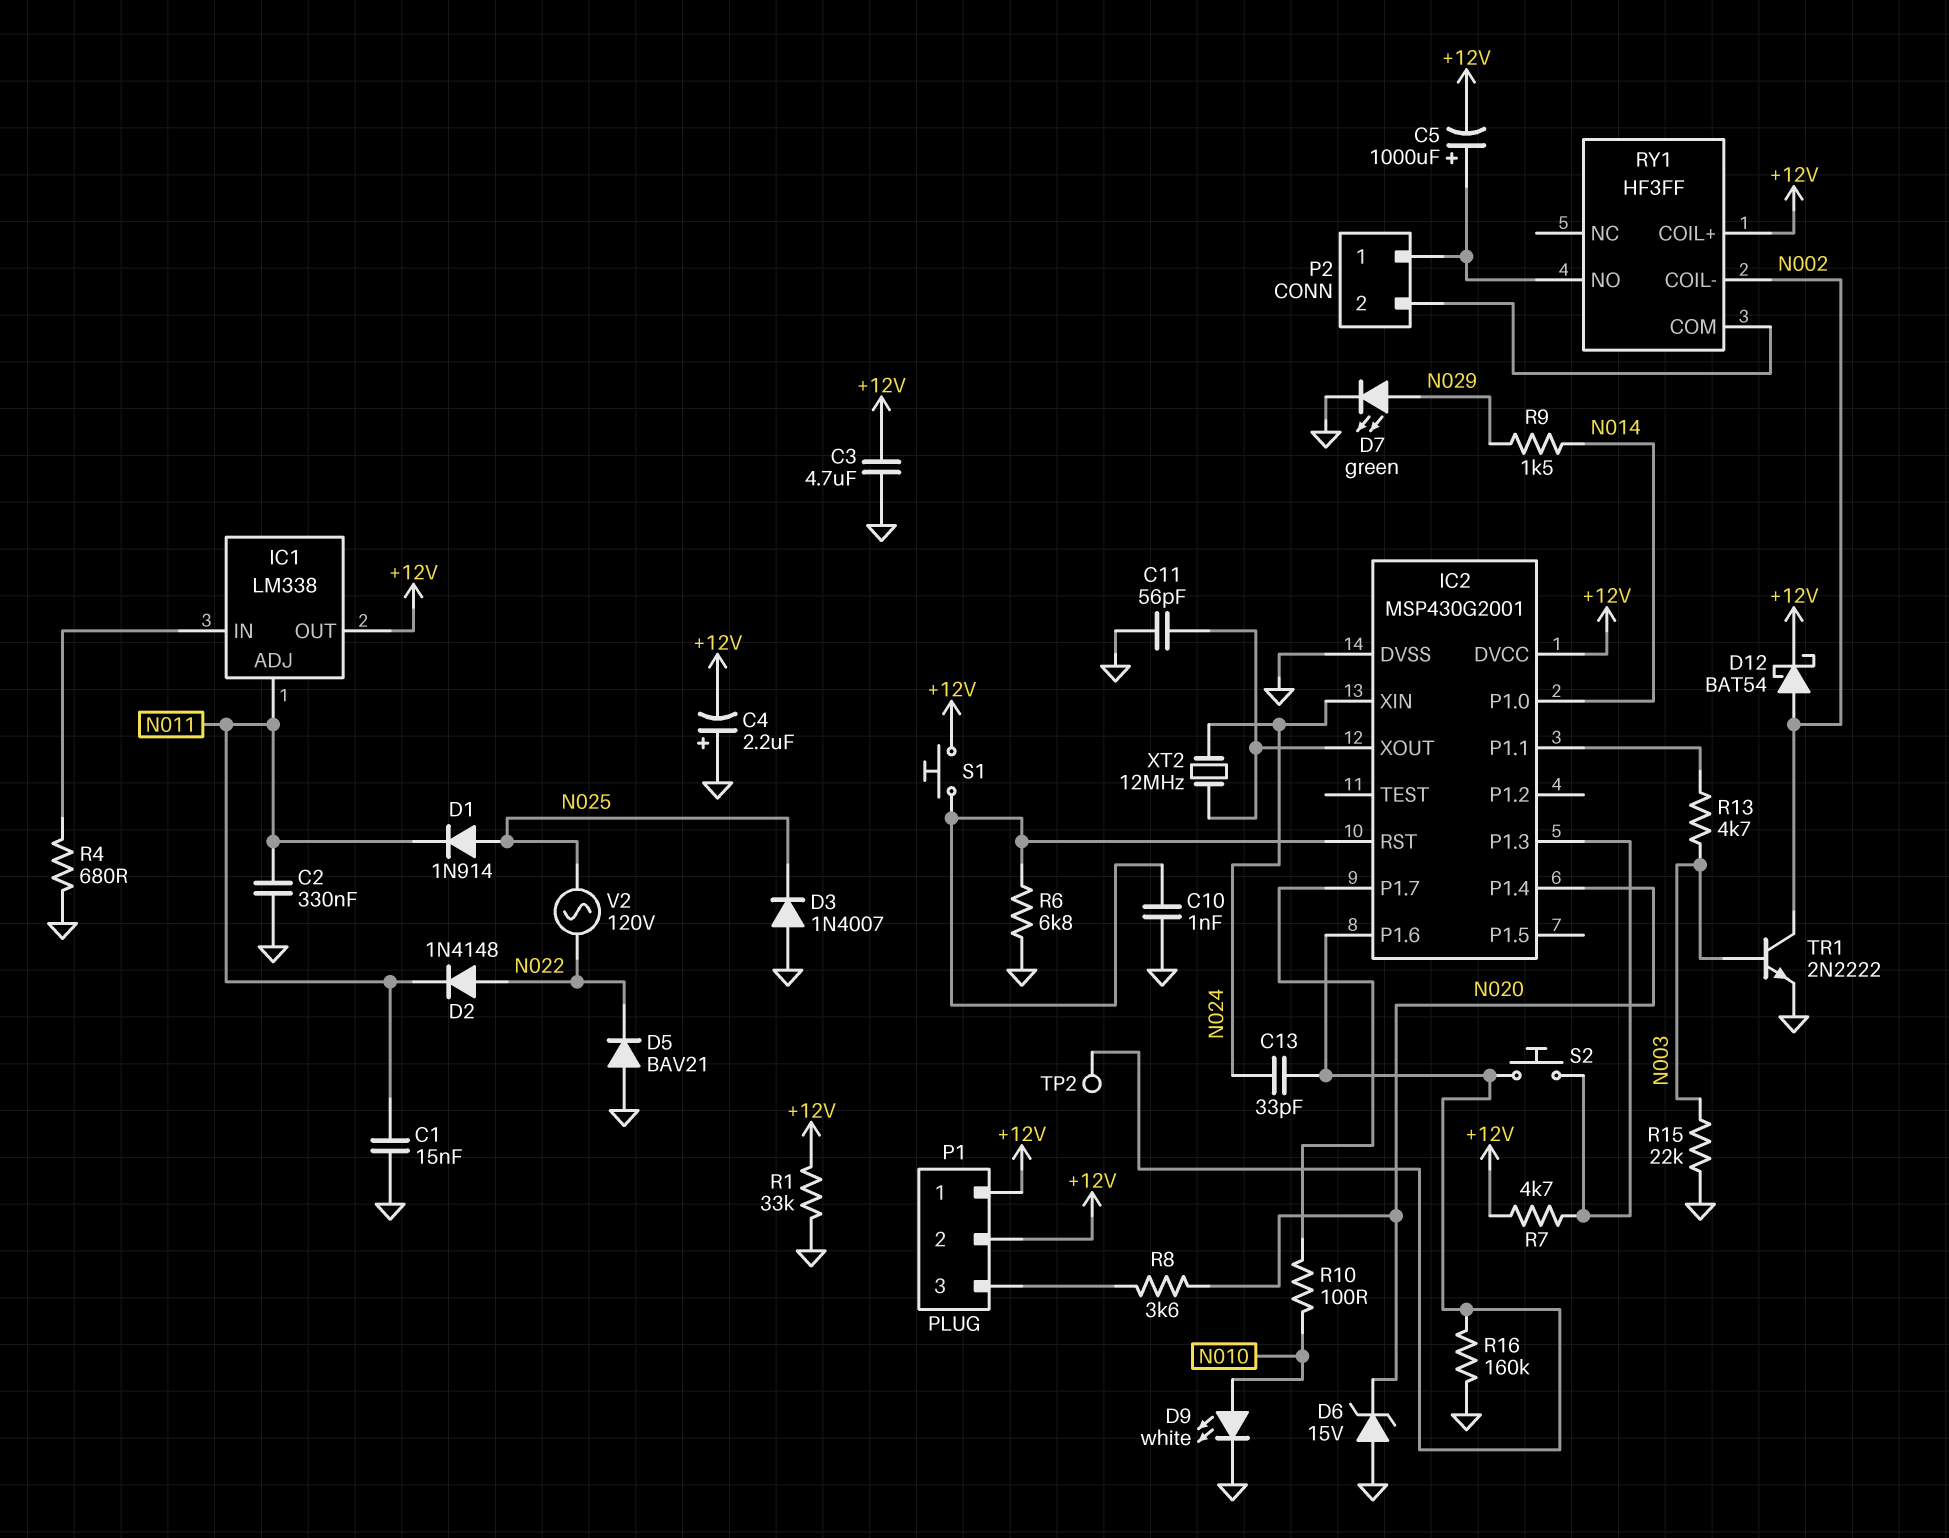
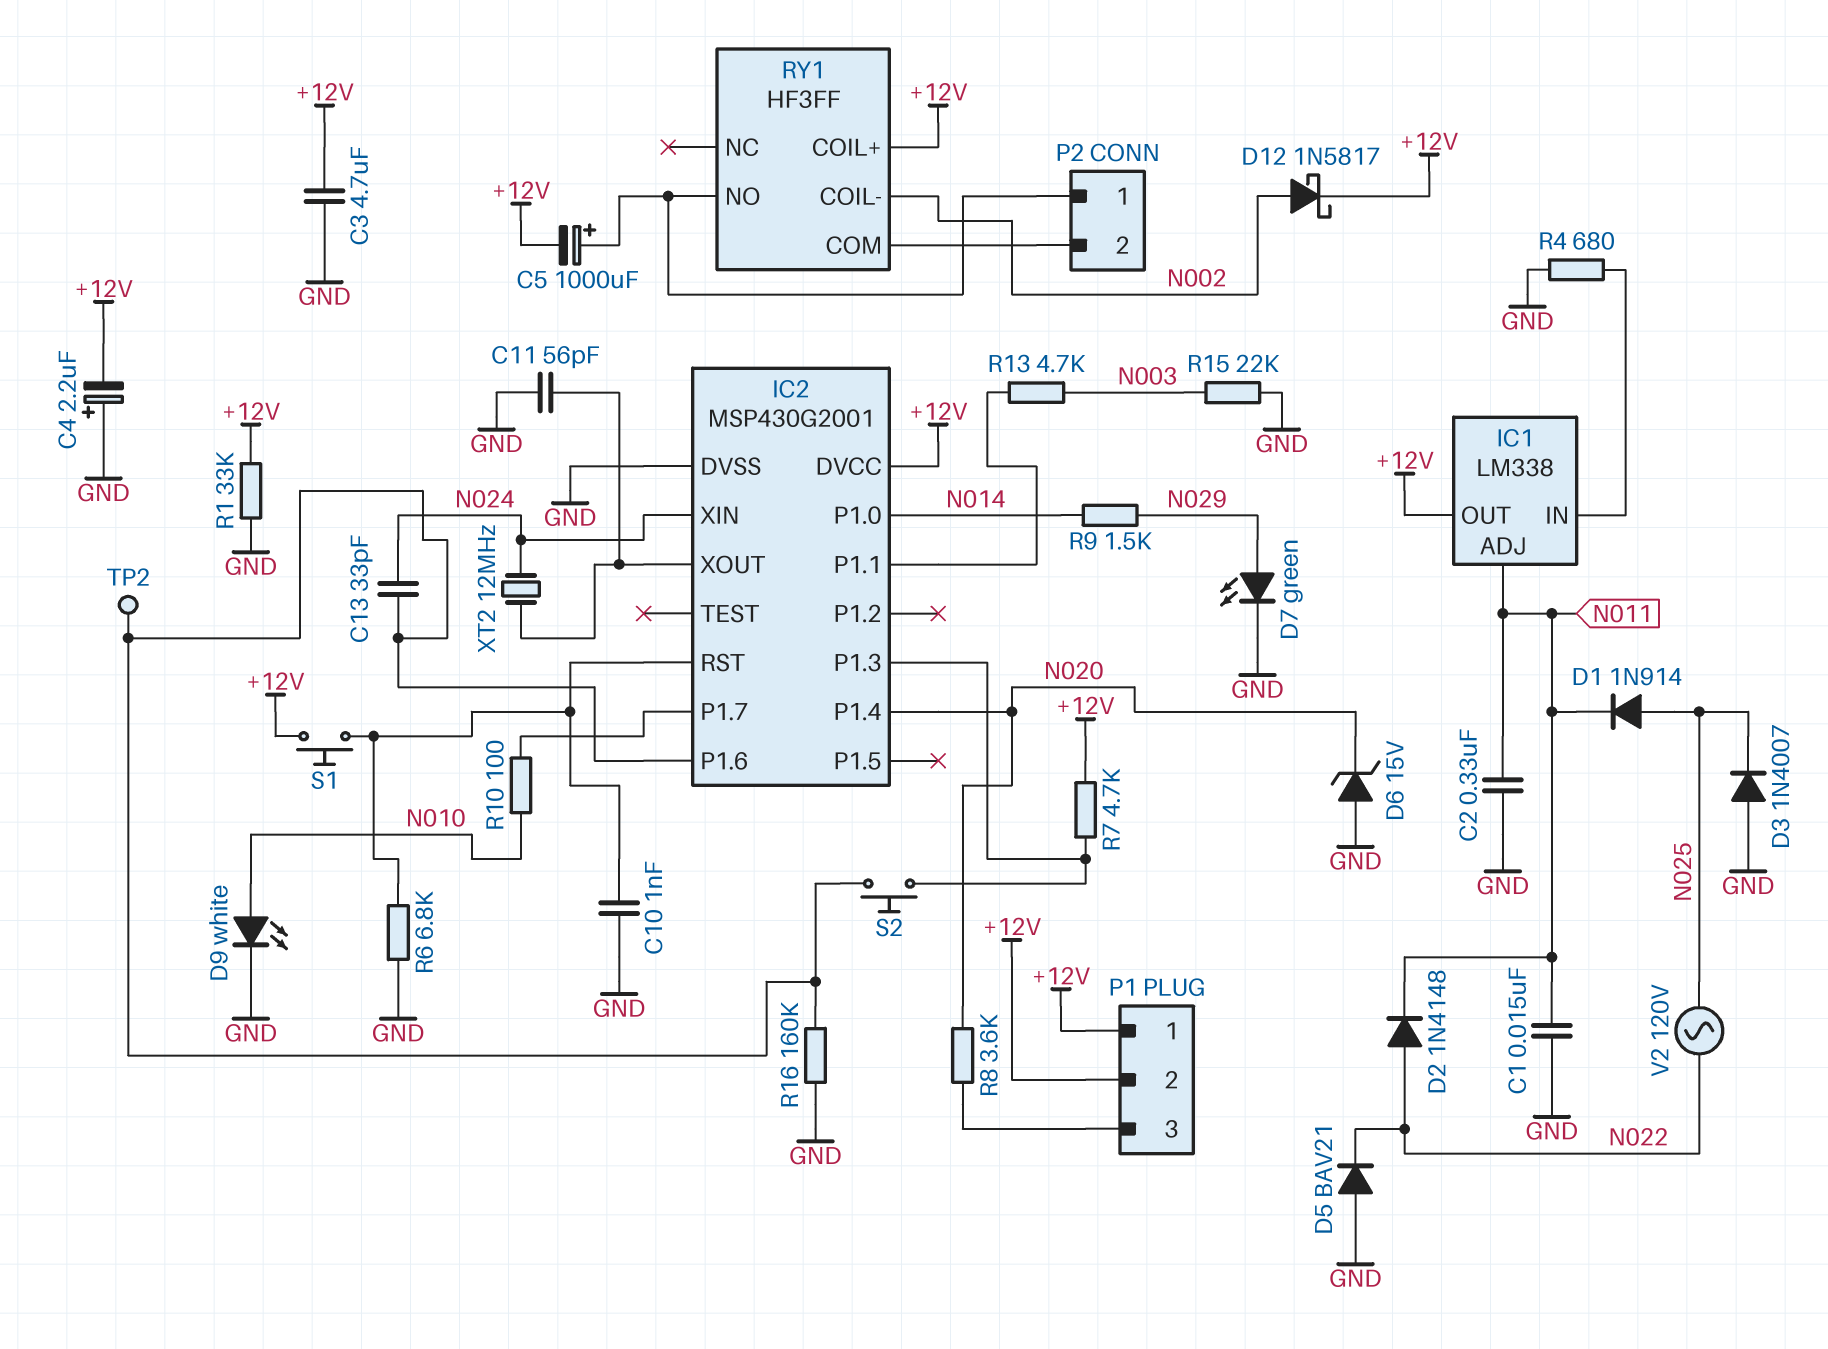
D12: schottky BAT54 (A N002, K +12V) -> schottky 1N5817 (A N002, K +12V)
TR1: NPN 2N2222 (B N003, C N002, E GND) -> none

